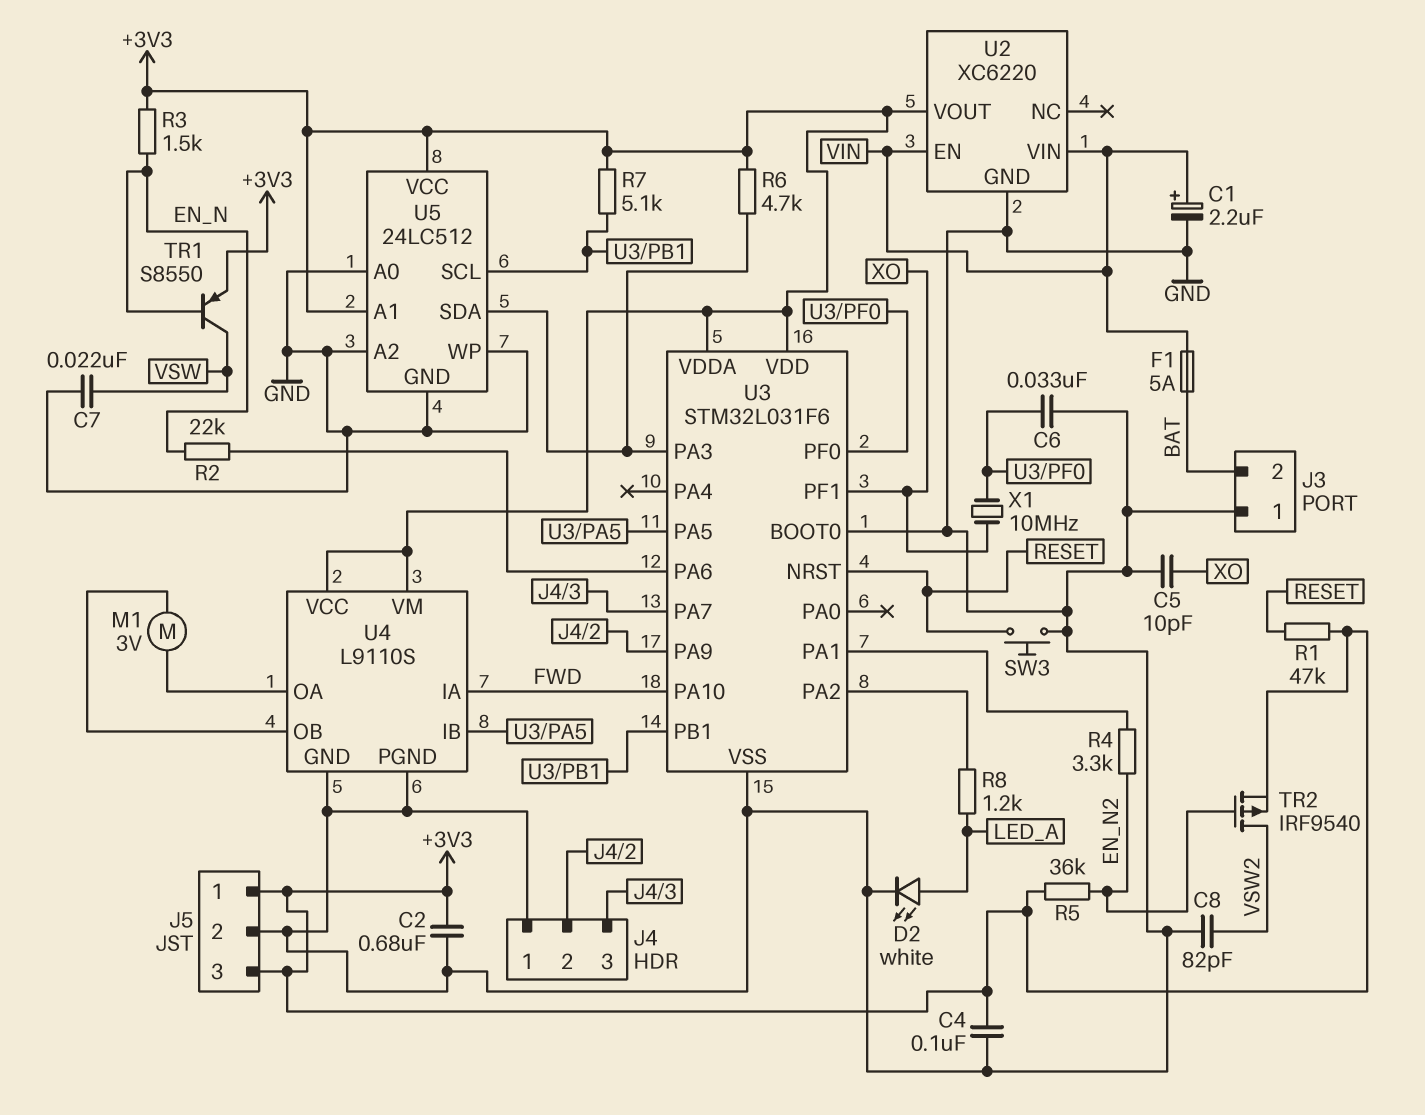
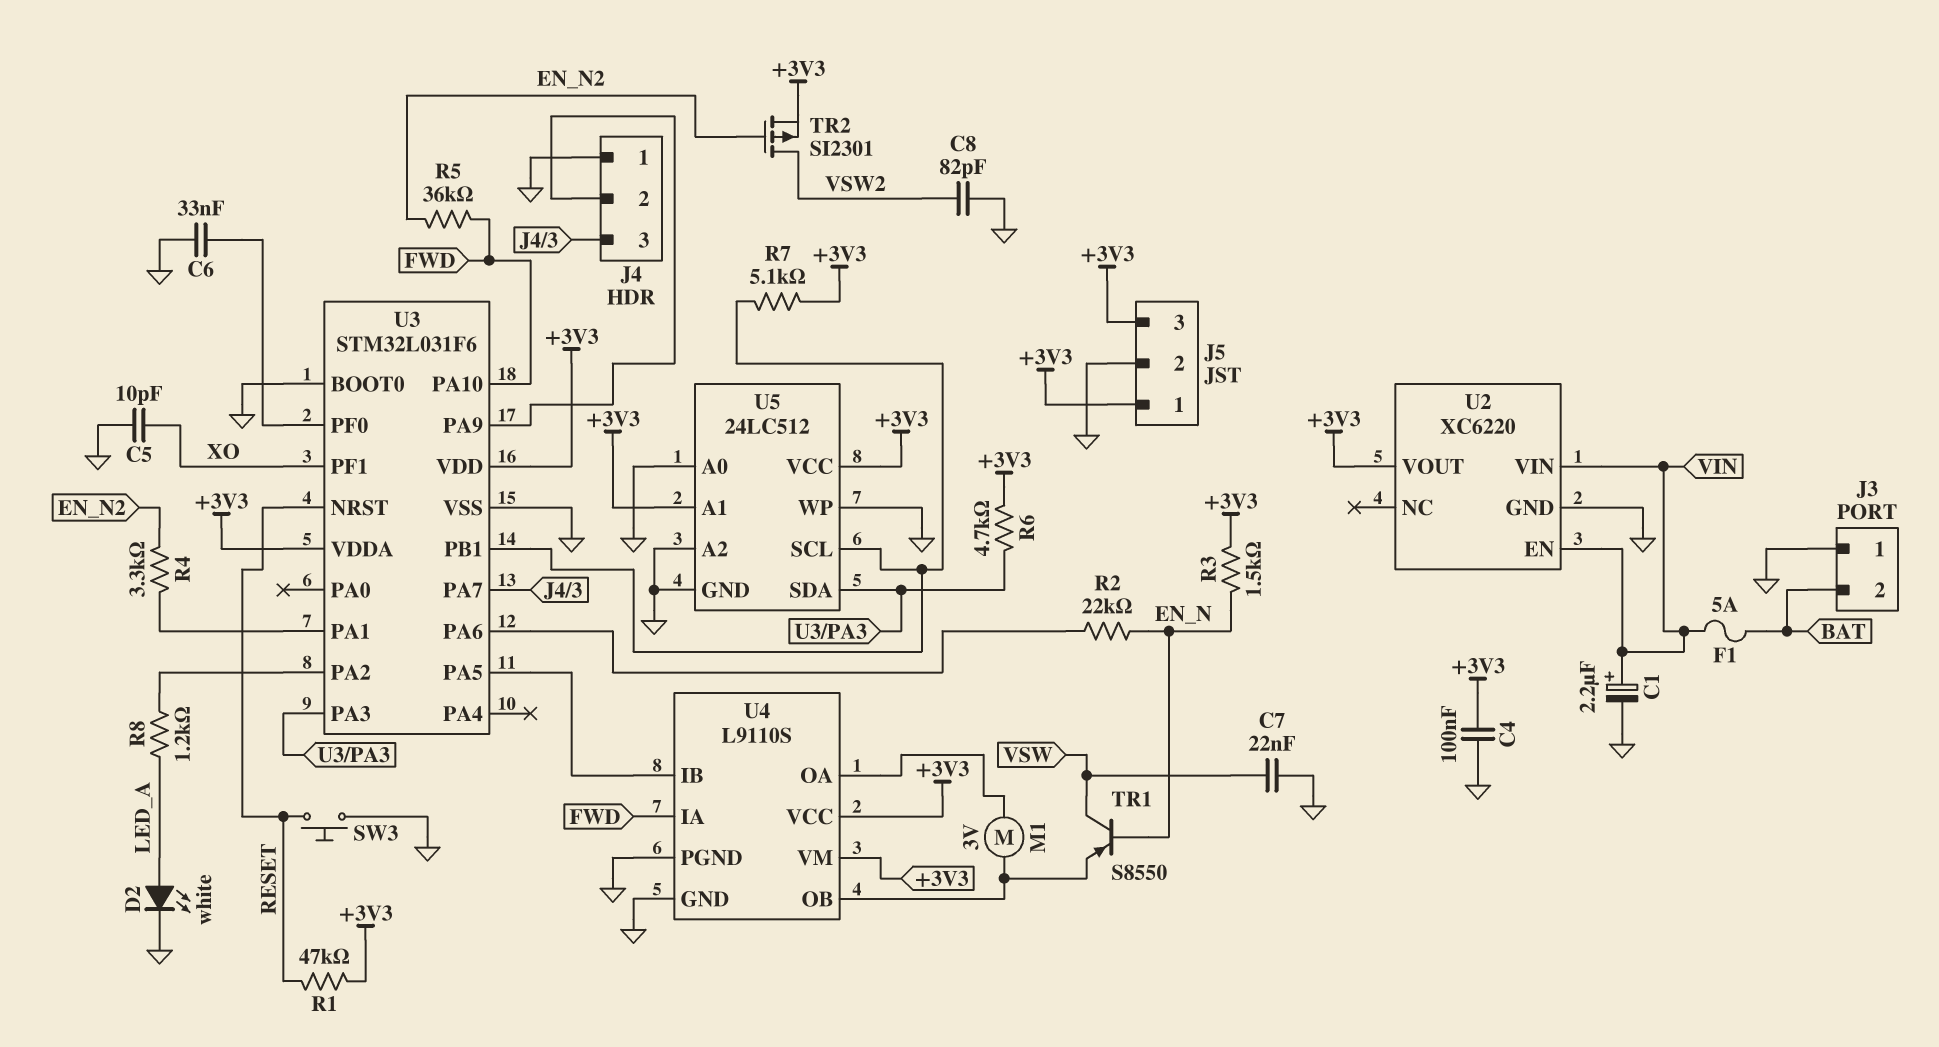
C2: 680nF (+3V3, GND) -> none
R5: 36k (+3V3, EN_N2) -> 36k (EN_N2, FWD)
TR1: PNP S8550 (B EN_N, C VSW, E +3V3) -> PNP S8550 (B EN_N, C VSW, E U4/OB)
TR2: PMOS IRF9540 (G EN_N2, D VSW2, S +3V3) -> PMOS SI2301 (G EN_N2, D VSW2, S +3V3)
X1: 10MHz (U3/PF0, XO) -> none

